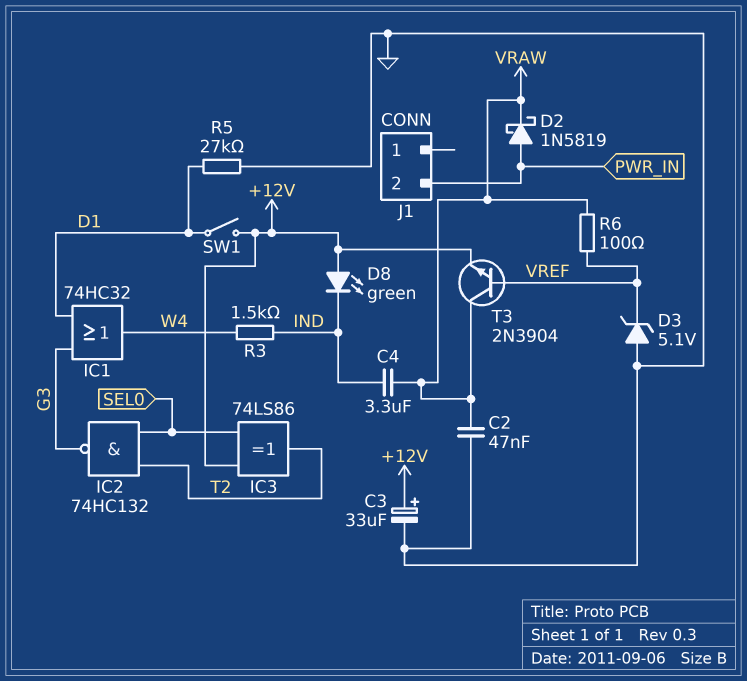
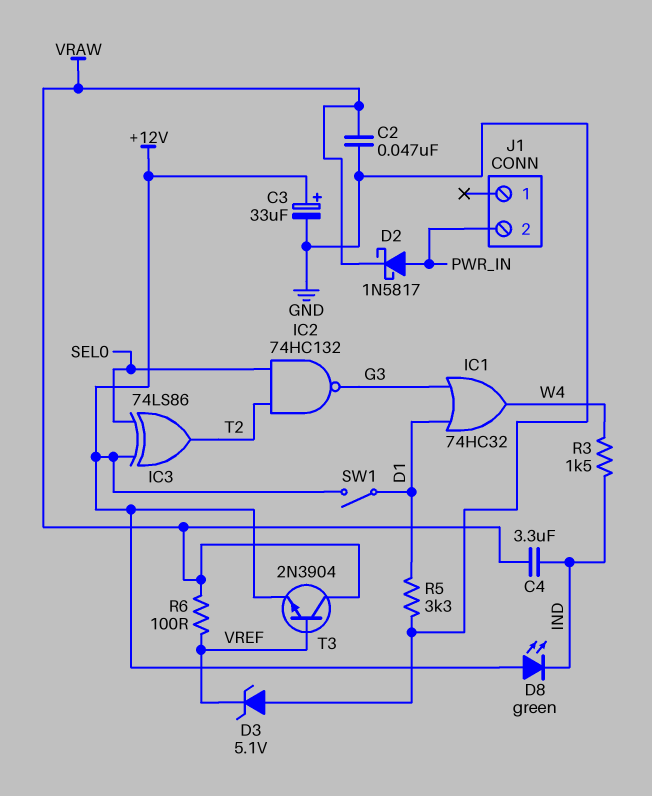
D2: schottky 1N5819 (A PWR_IN, K VRAW) -> schottky 1N5817 (A PWR_IN, K VRAW)
R5: 27k (D1, GND) -> 3.3k (D1, GND)

